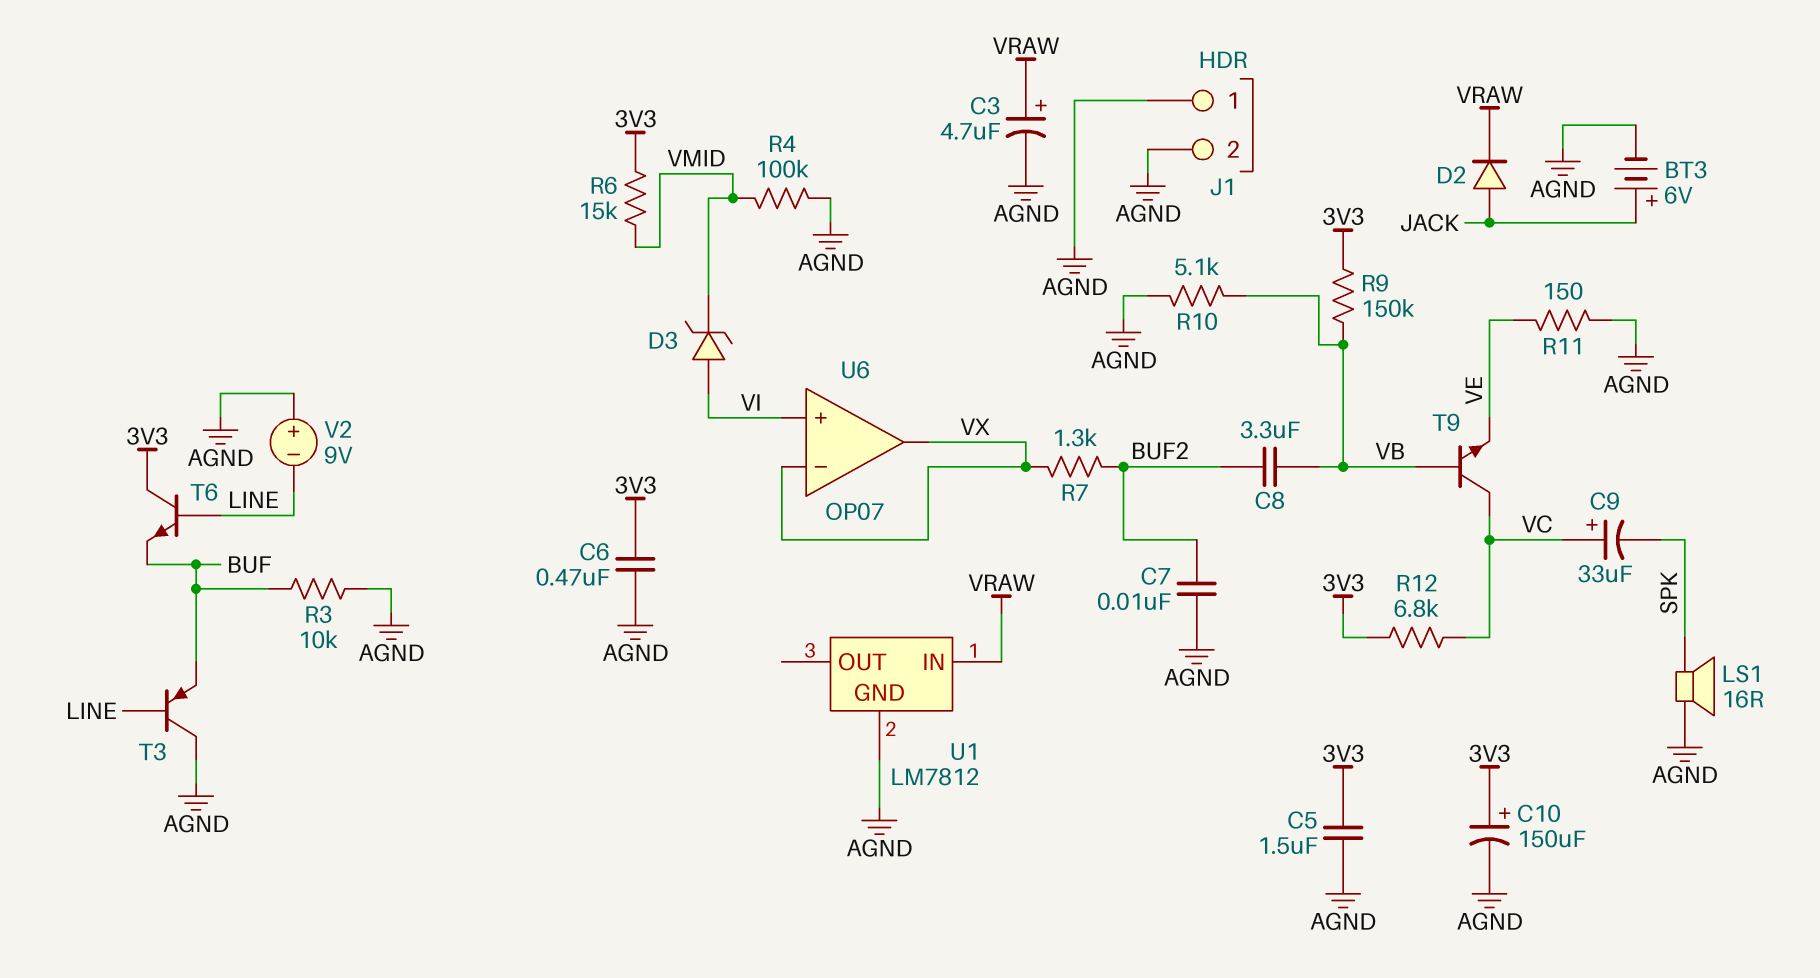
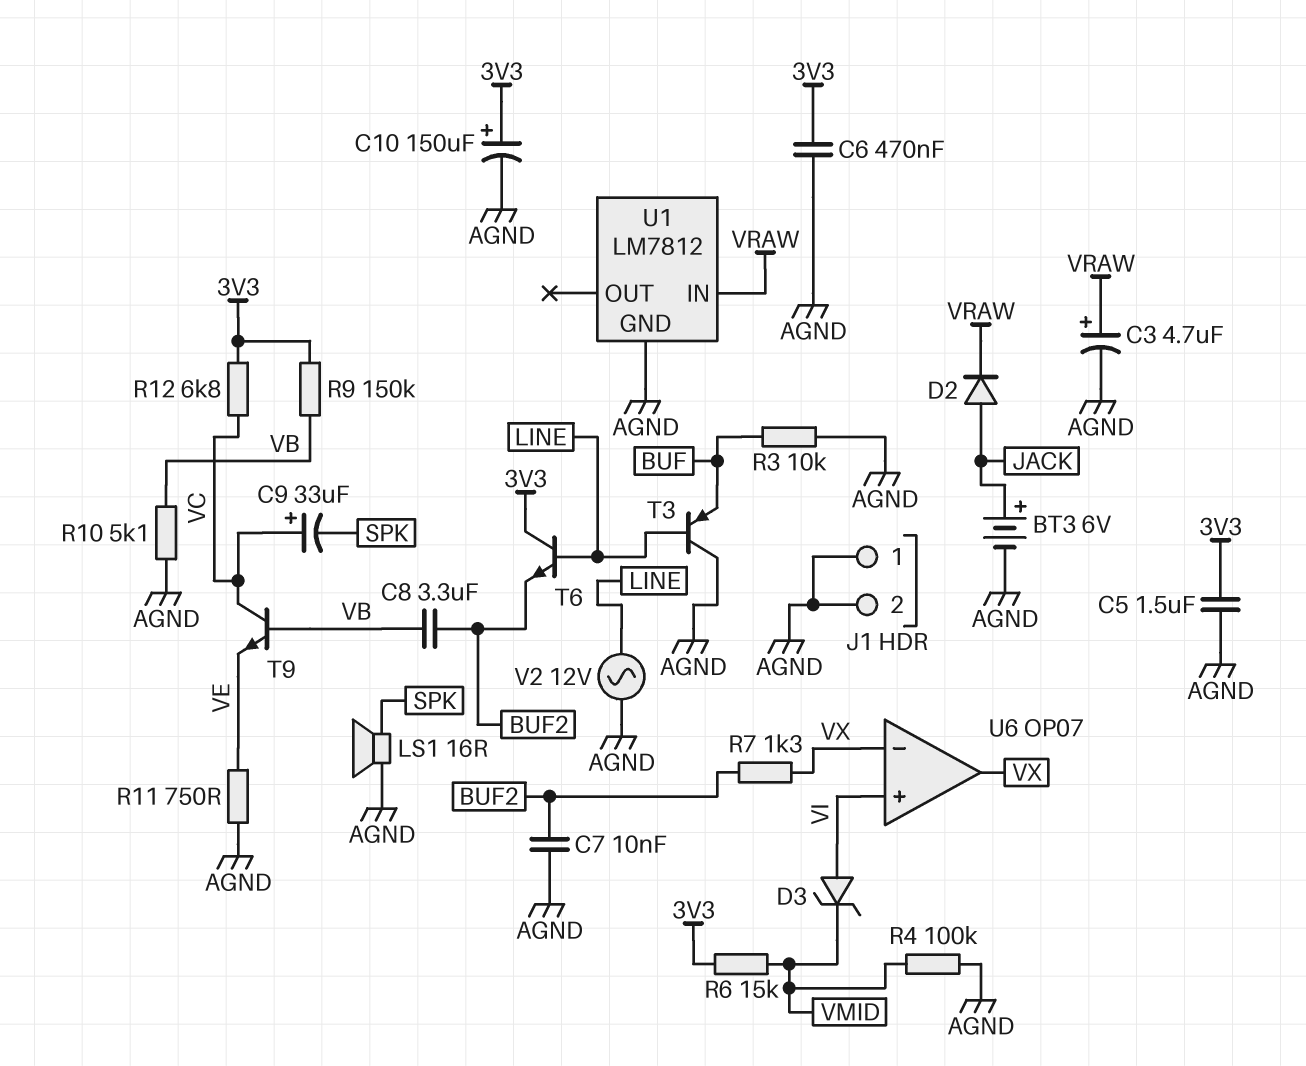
R11: 150 (AGND, VE) -> 750 (AGND, VE)
T6: NPN (B LINE, C 3V3, E BUF) -> NPN (B LINE, C 3V3, E BUF2)
V2: 9V (plus AGND, minus LINE) -> AC 12V (AGND, LINE)

